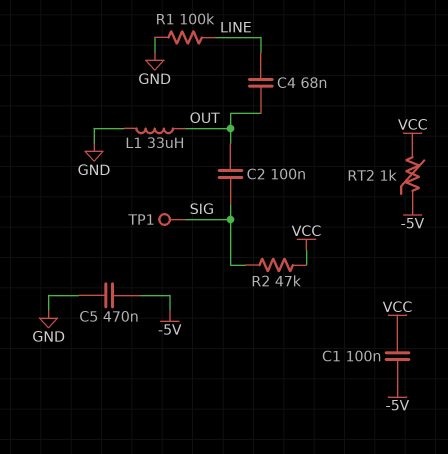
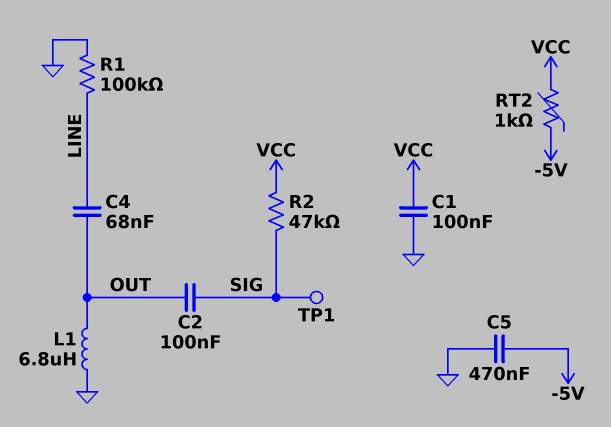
C1: 100nF (-5V, VCC) -> 100nF (GND, VCC)
L1: 33uH (GND, OUT) -> 6.8uH (GND, OUT)

